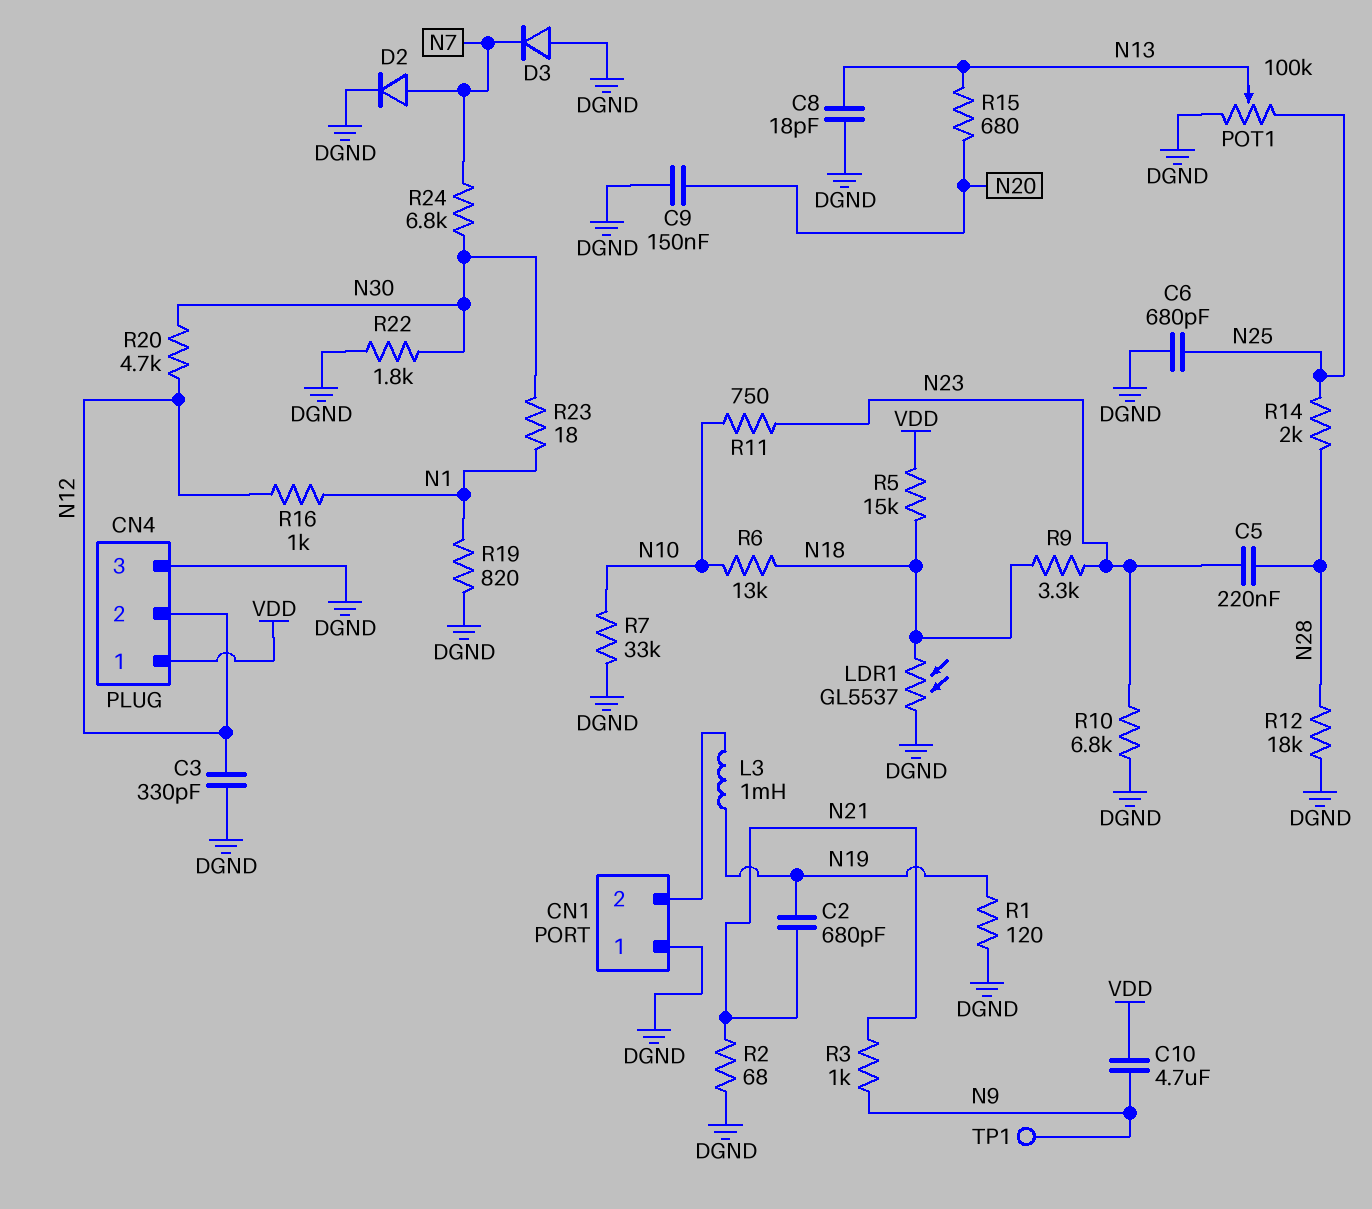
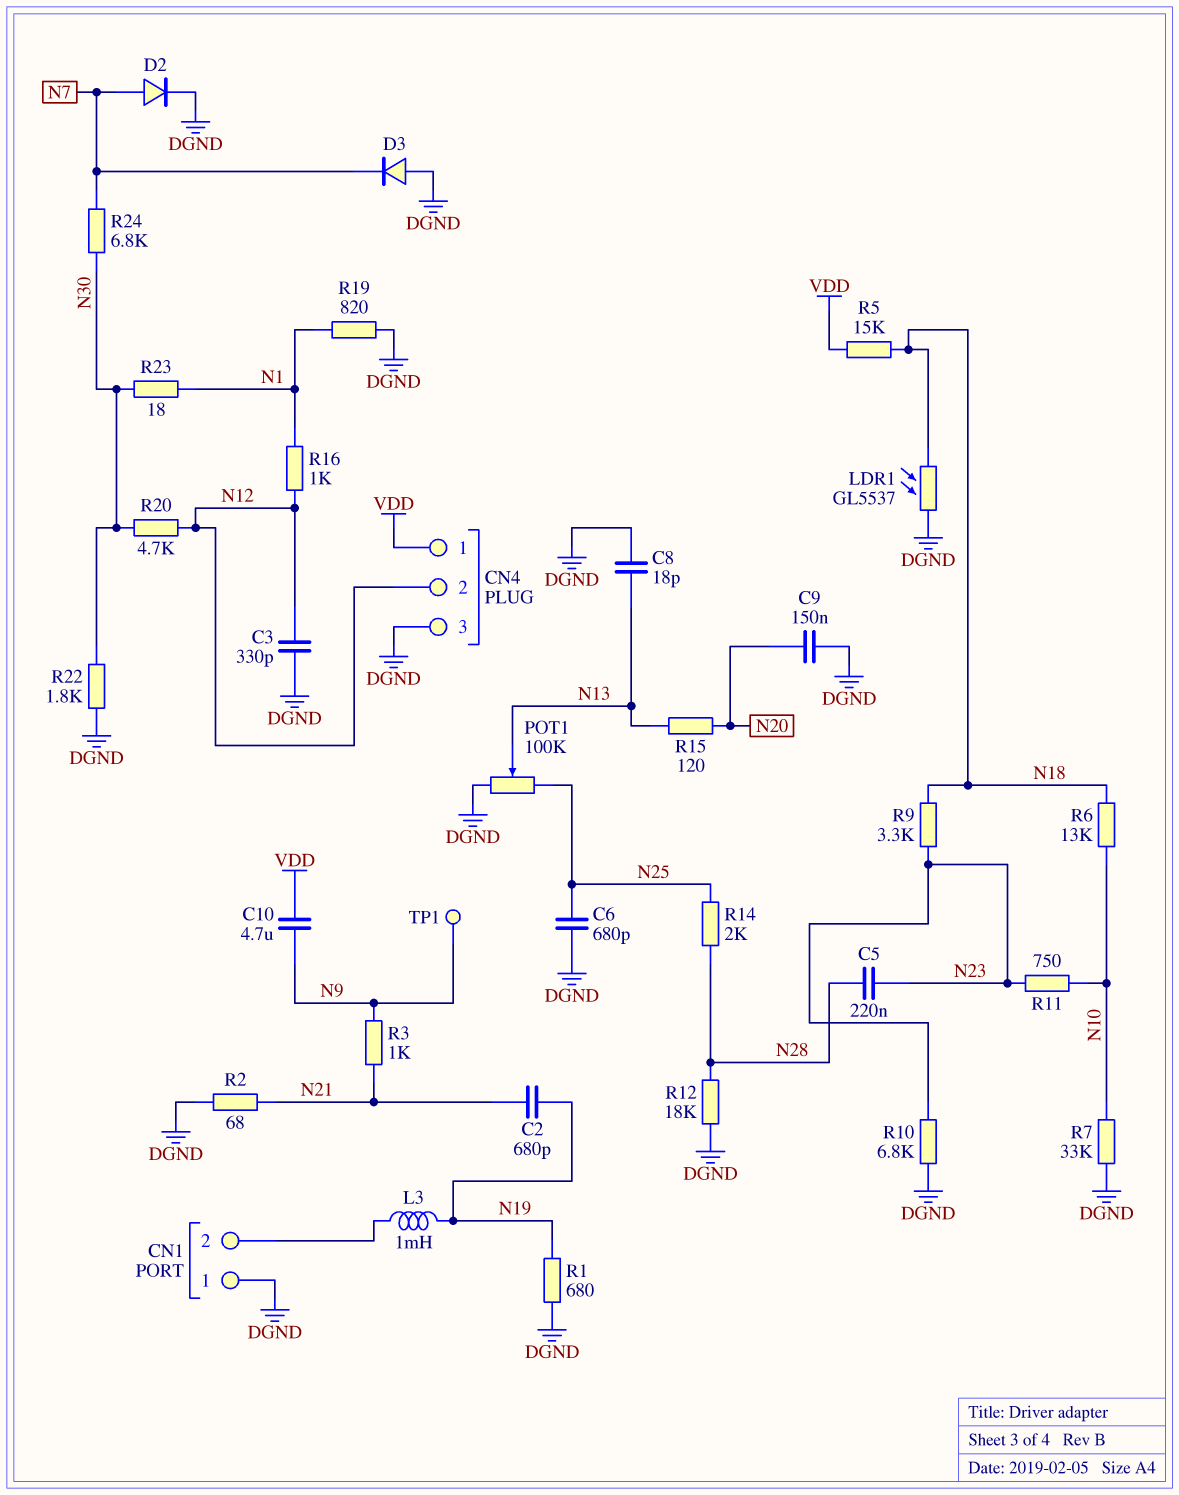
R1: 120 (DGND, N19) -> 680 (DGND, N19)
R15: 680 (N13, N20) -> 120 (N13, N20)

